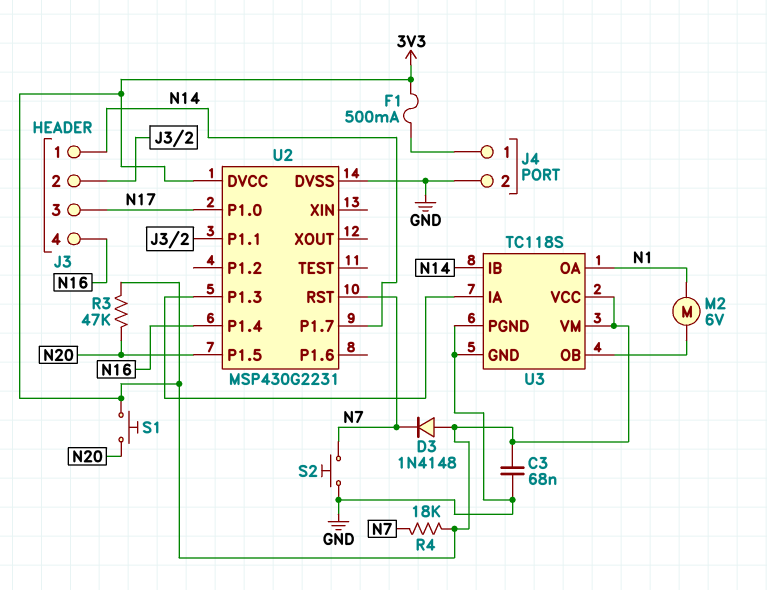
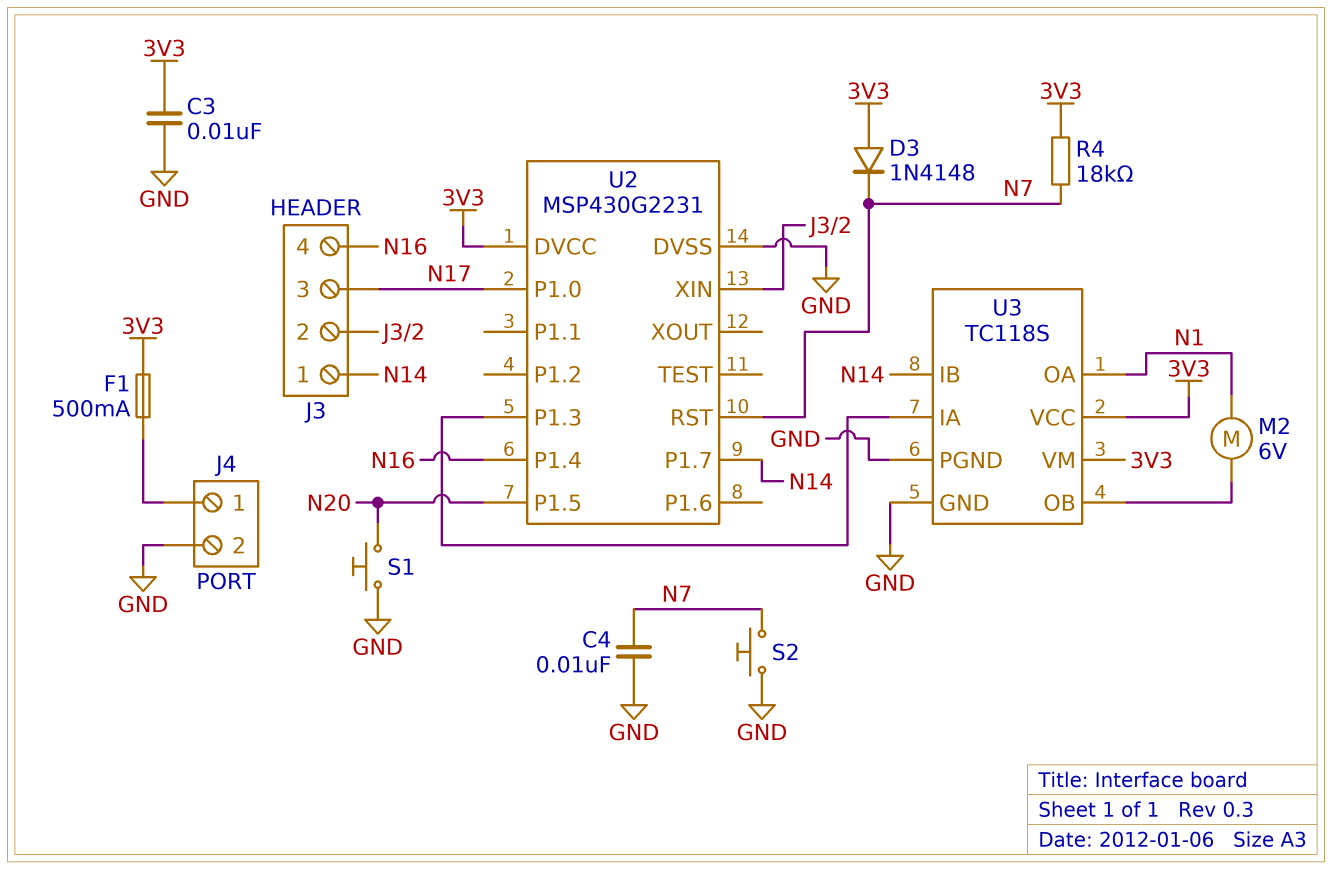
C3: 68nF (3V3, GND) -> 10nF (3V3, GND)
C4: none -> 10nF (GND, N7)
R3: 47k (3V3, N20) -> none
S1: button (3V3, N20) -> button (GND, N20)
U2 pin P1.1: J3/2 -> none
U2 pin XIN: none -> J3/2

